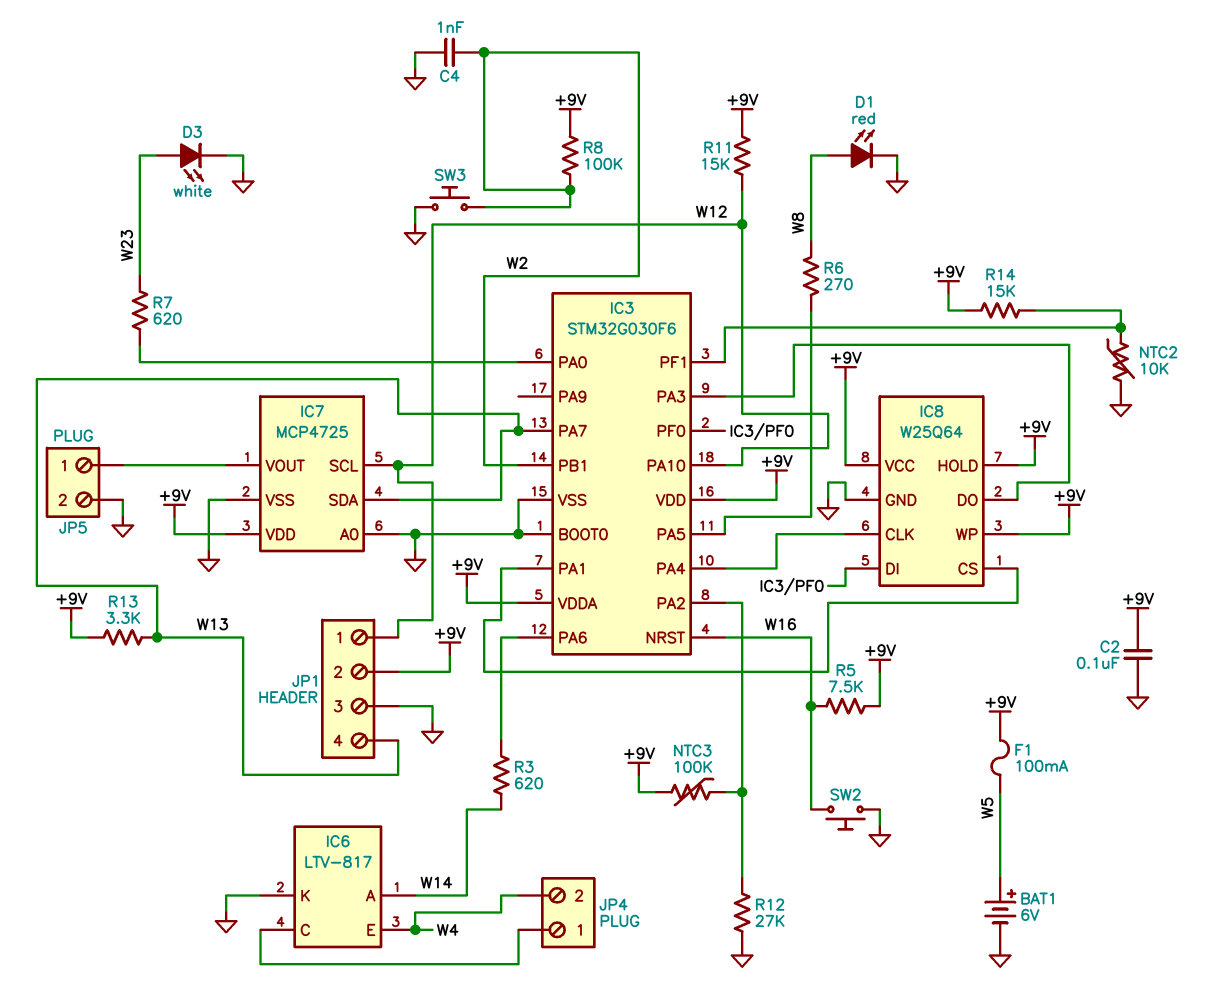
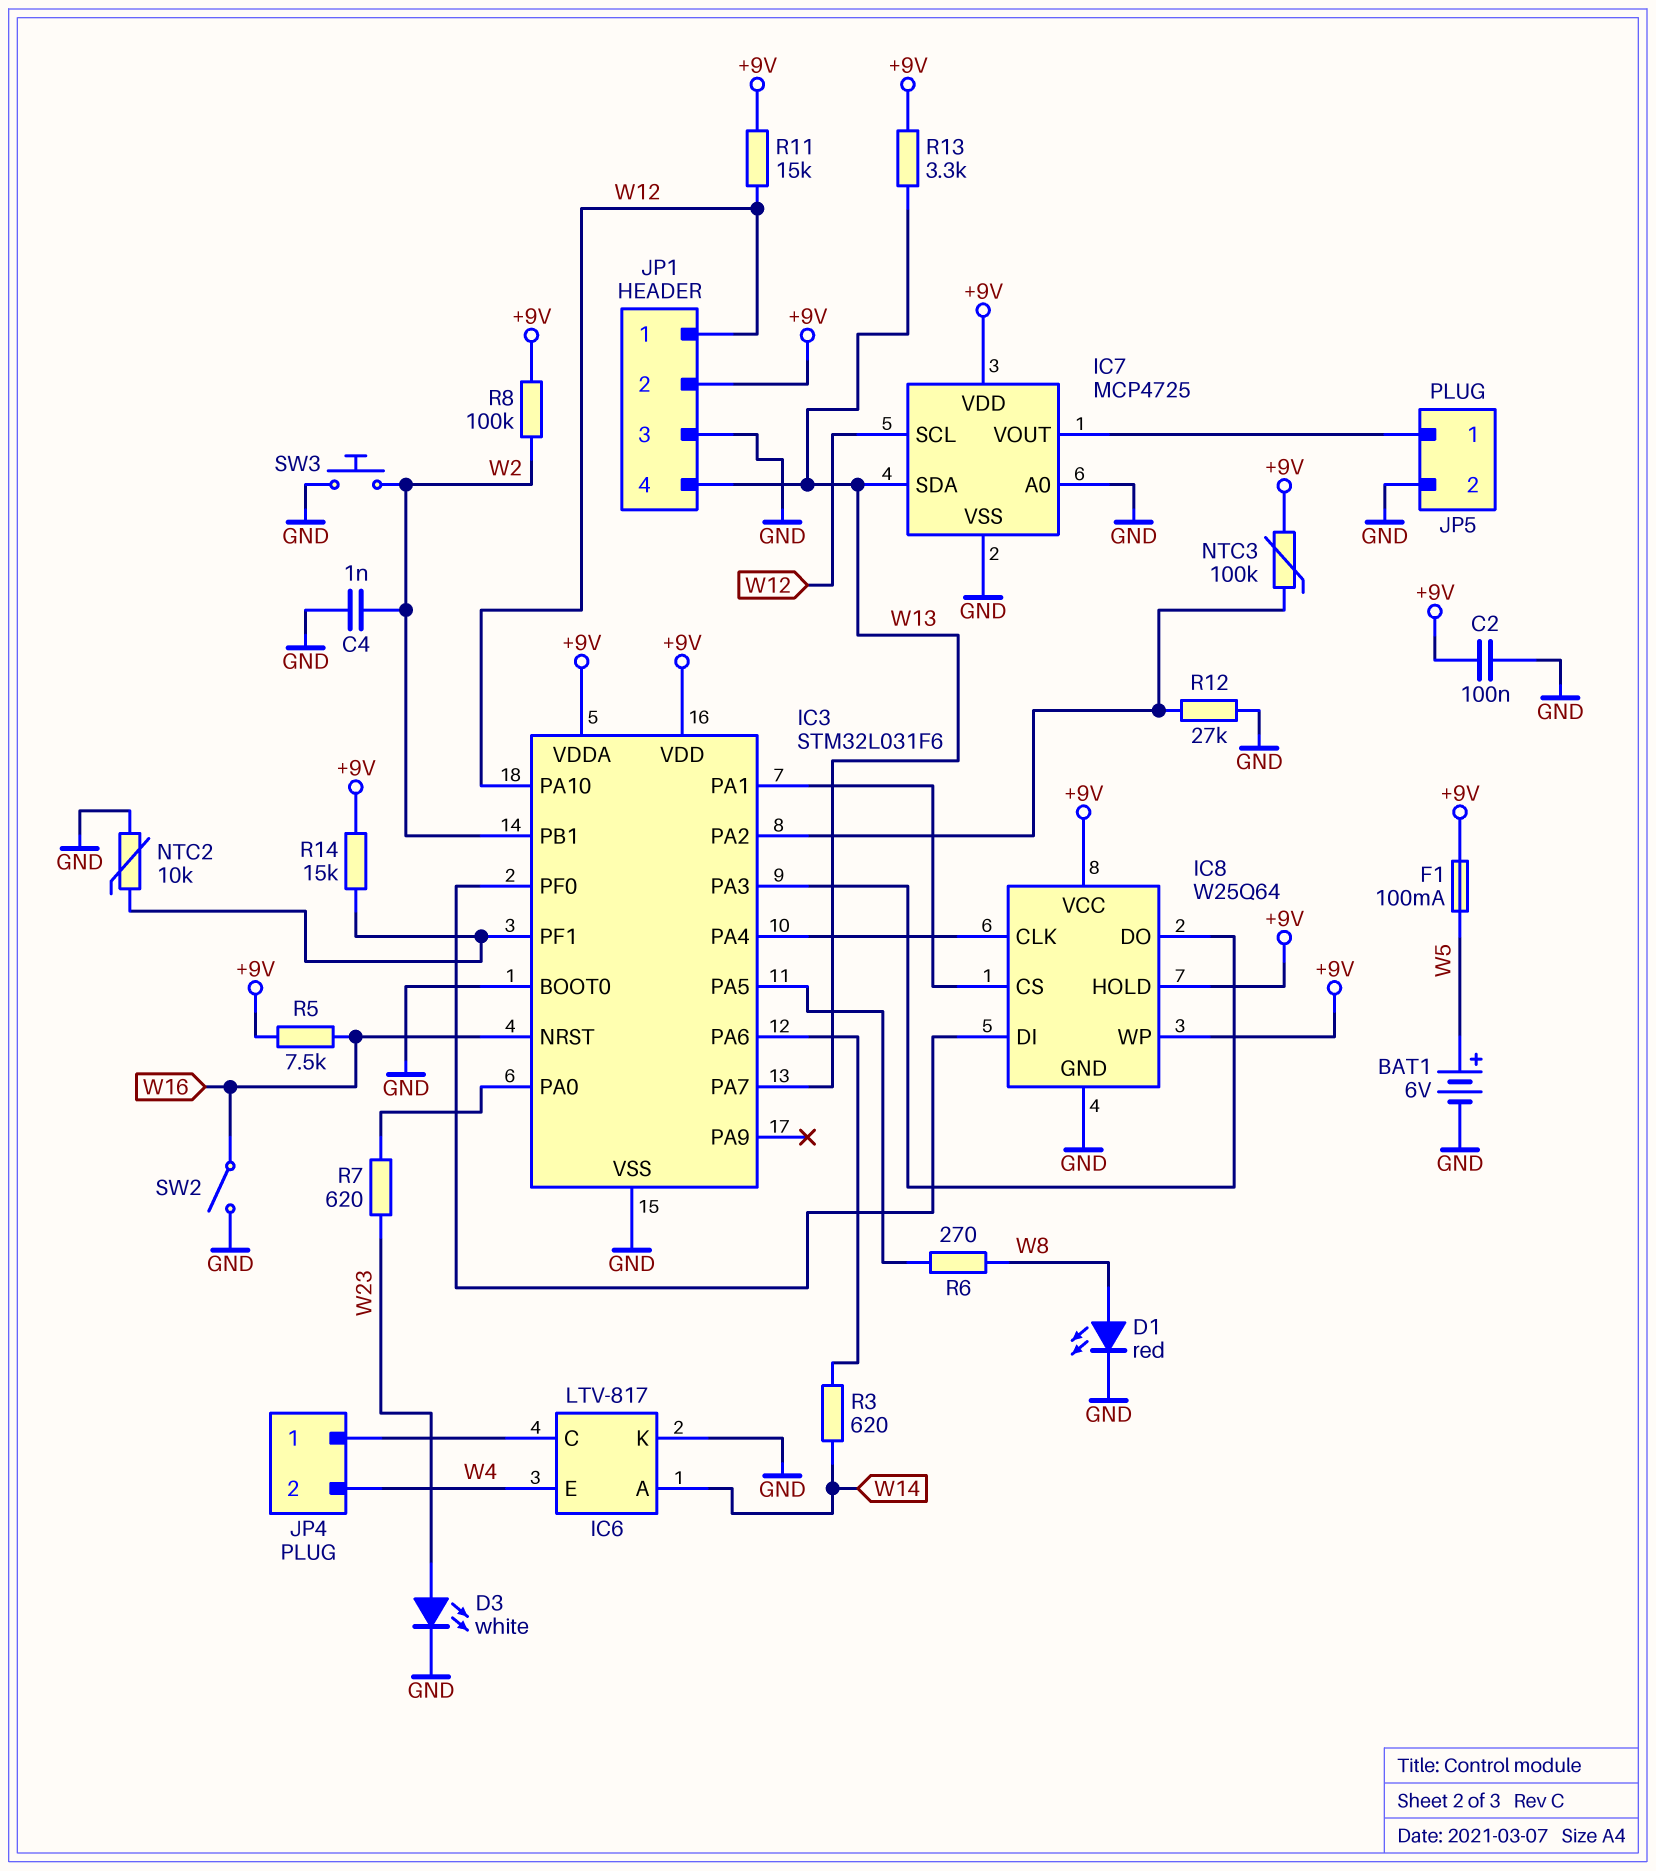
IC3: STM32G030F6 -> STM32L031F6
SW2: button (GND, W16) -> switch (GND, W16)

